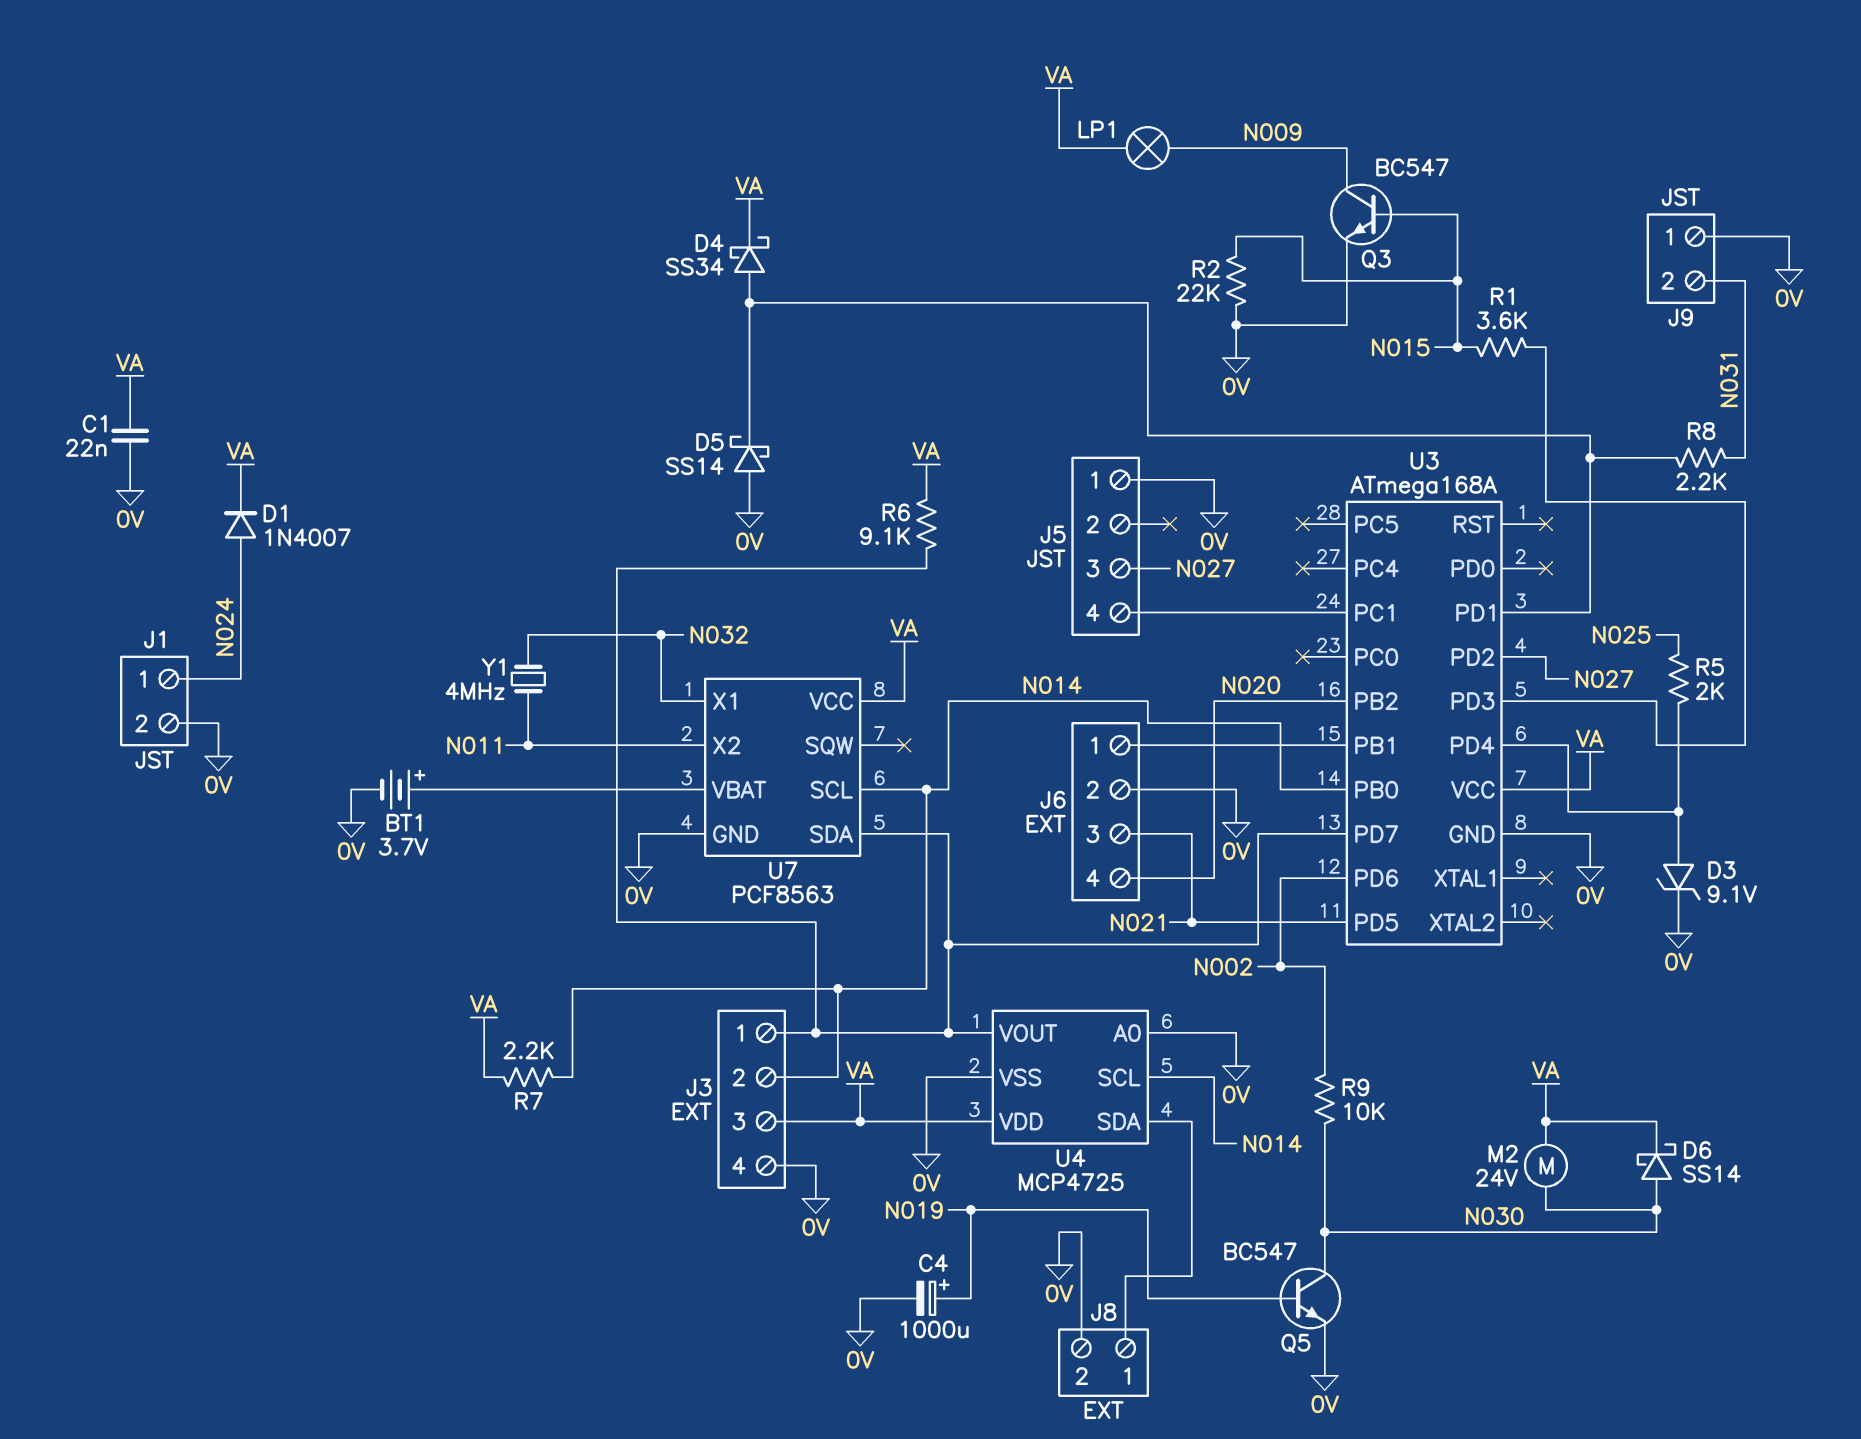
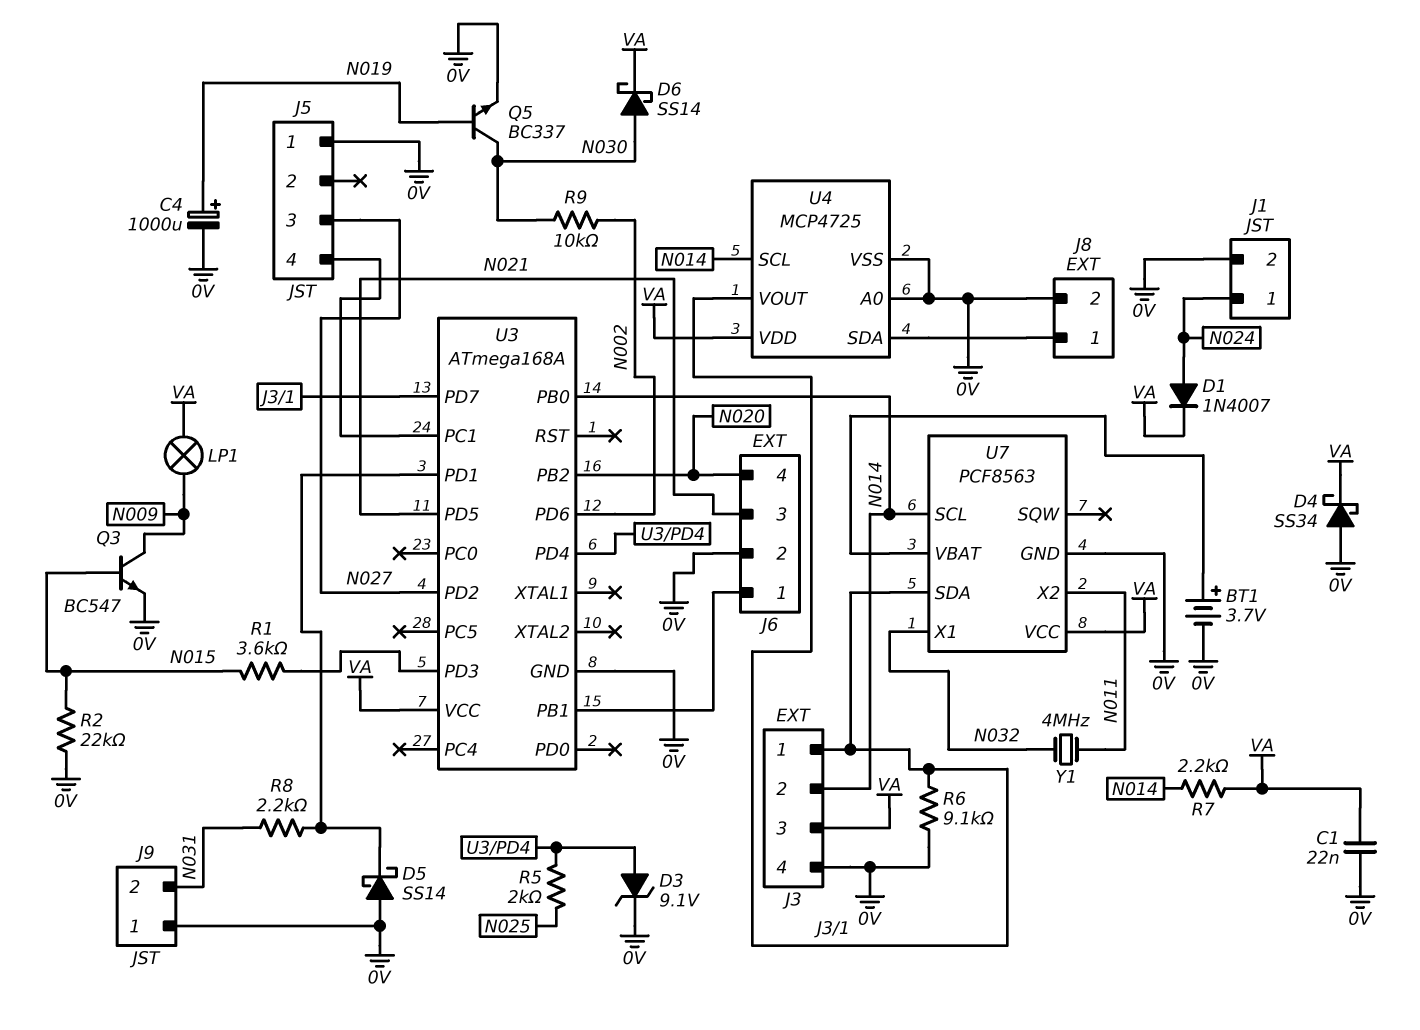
D4: schottky SS34 (A U3/PD1, K VA) -> schottky SS34 (A 0V, K VA)
M2: motor 24V (N030, VA) -> none
Q5: NPN BC547 (B N019, C N030, E 0V) -> NPN BC337 (B N019, C N030, E 0V)
R6: 9.1k (J3/1, VA) -> 9.1k (0V, J3/1)

